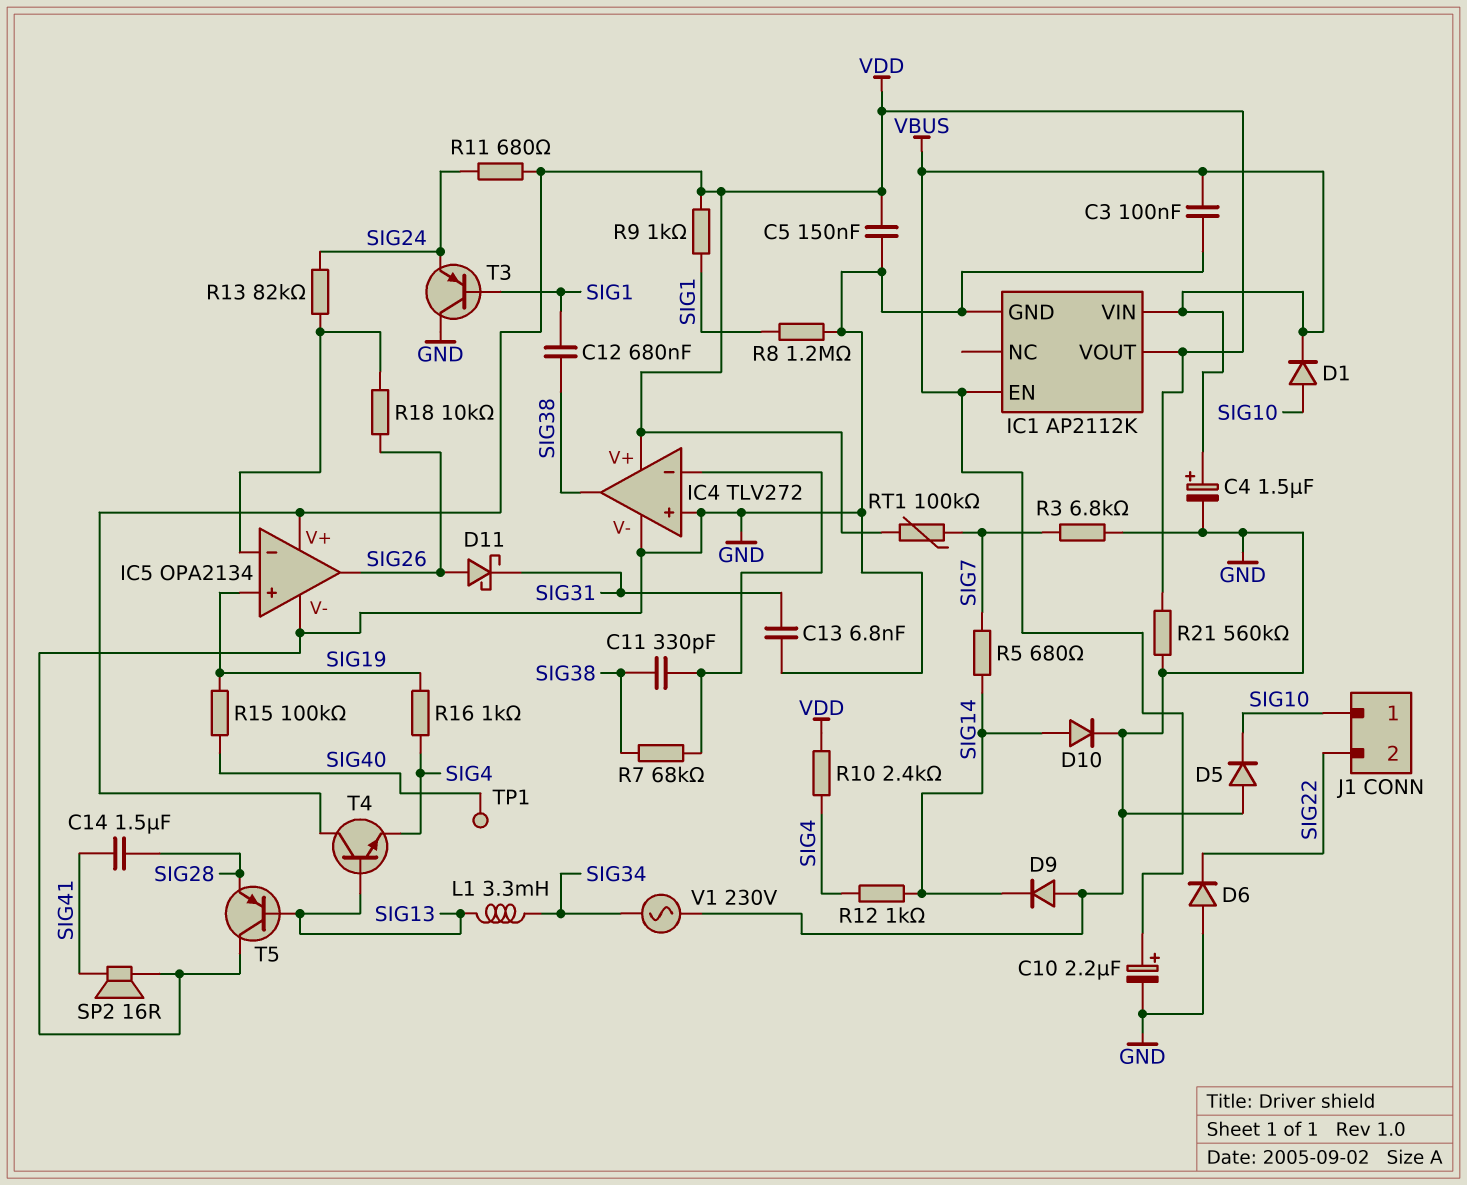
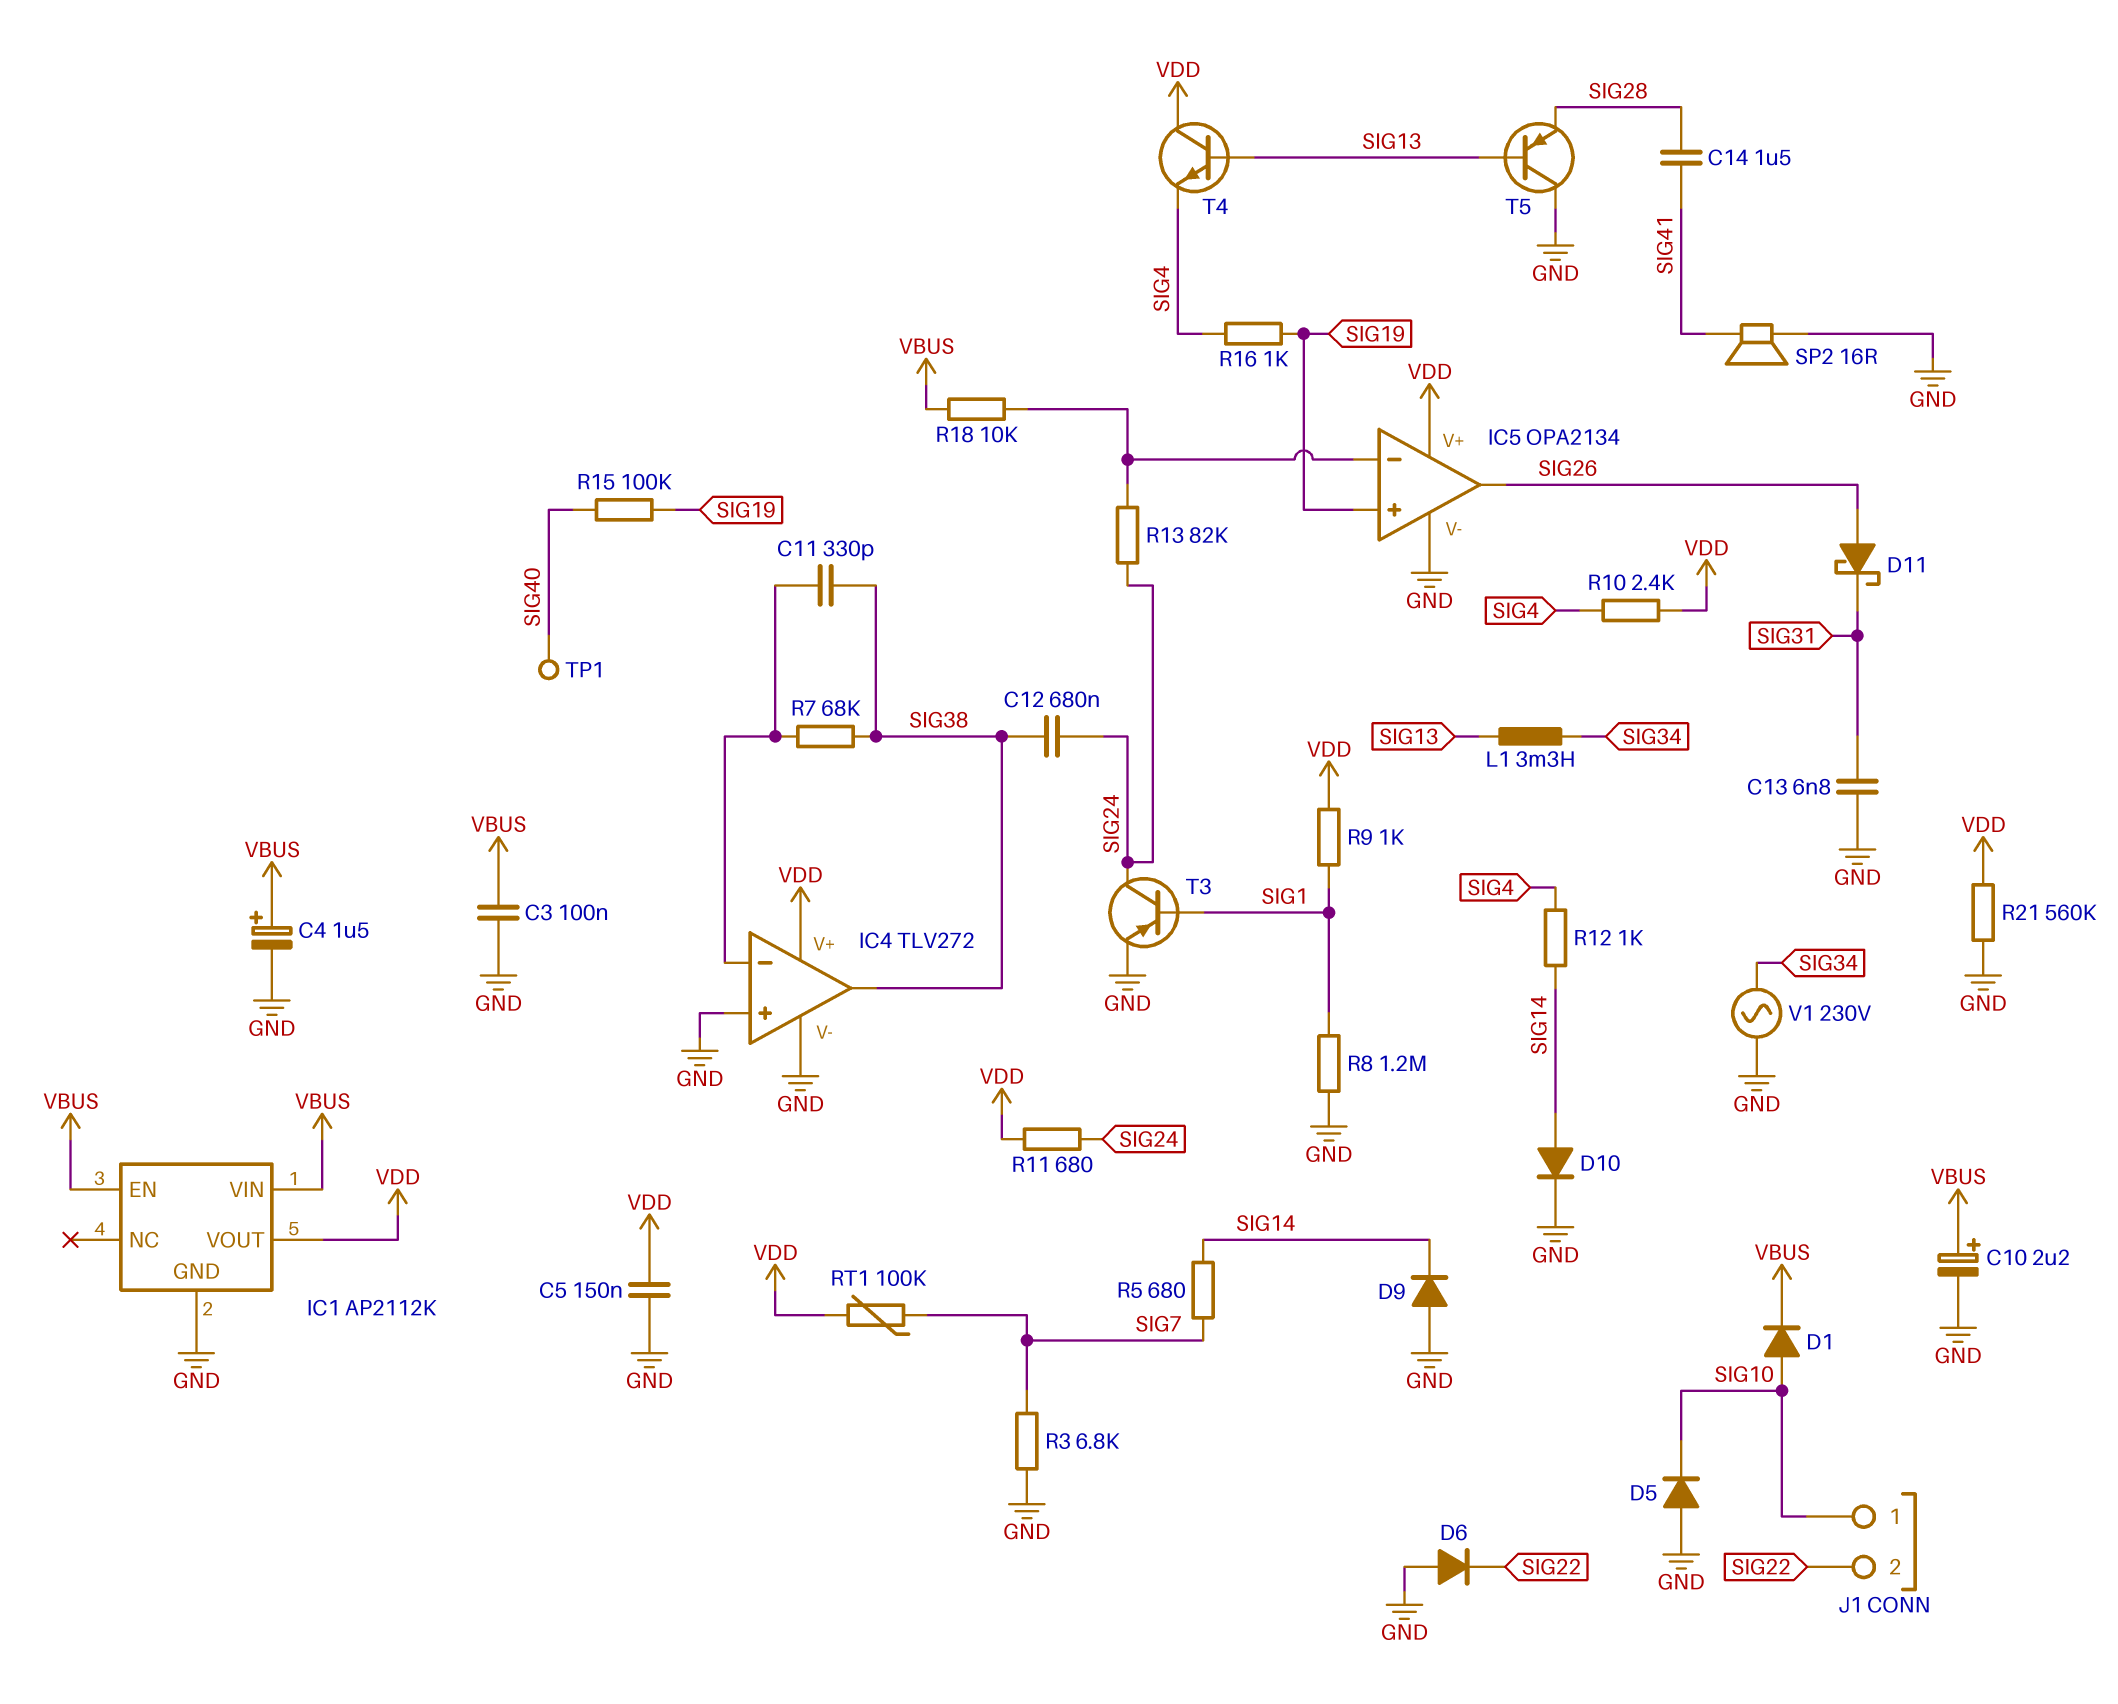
C12: 680nF (SIG1, SIG38) -> 680nF (SIG24, SIG38)
R18: 10k (IC5/in-, SIG26) -> 10k (IC5/in-, VBUS)
T3: PNP (B SIG1, C GND, E SIG24) -> PNP (B SIG1, C SIG24, E GND)

